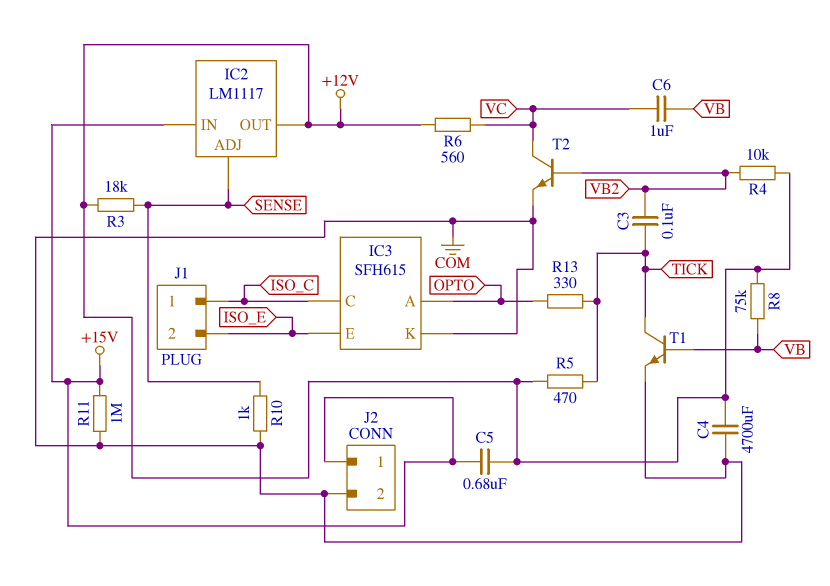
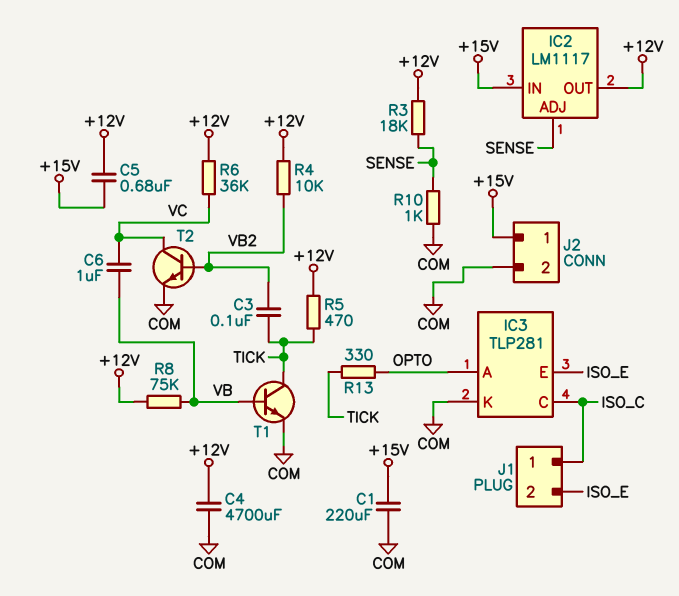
C1: none -> 220uF (+15V, COM)
IC3: SFH615 -> TLP281
R6: 560 (+12V, VC) -> 36k (+12V, VC)
R11: 1M (+15V, COM) -> none

